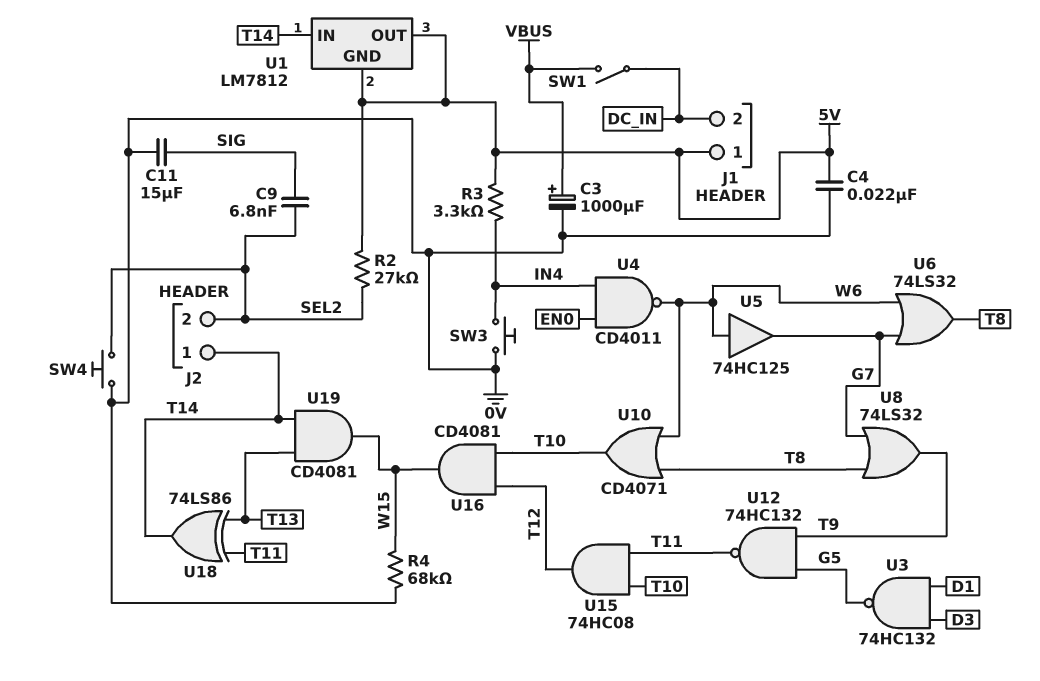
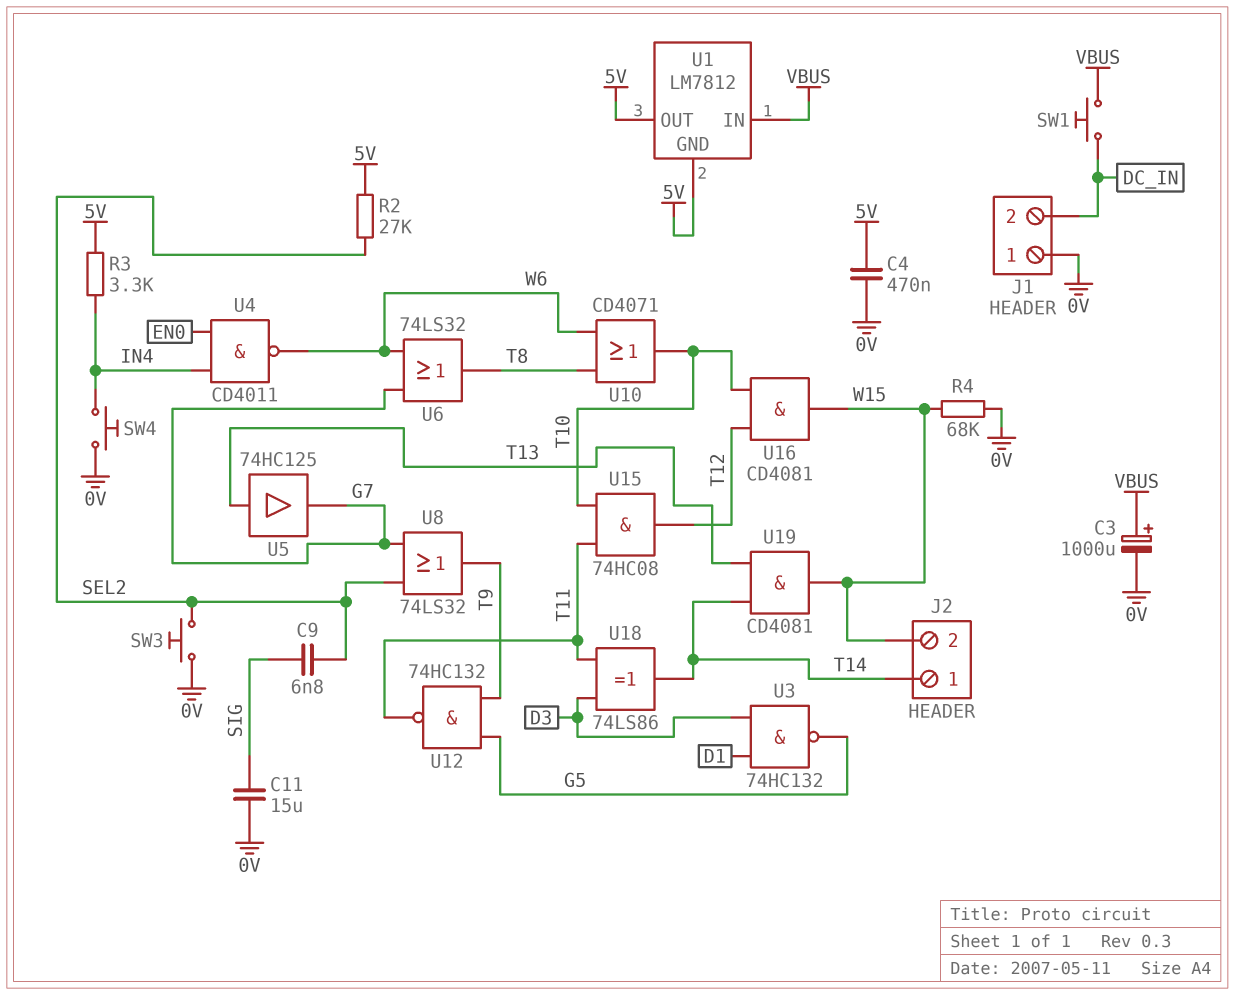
C4: 22nF (0V, 5V) -> 470nF (0V, 5V)
J1 pin 1: 5V -> 0V
J2 pin 2: SEL2 -> W15
SW1: switch (DC_IN, VBUS) -> button (DC_IN, VBUS)
SW3: button (0V, IN4) -> button (0V, SEL2)
SW4: button (0V, SEL2) -> button (0V, IN4)
U1 pin IN: T14 -> VBUS
U5: buffer 74HC125 (in W6, out G7) -> buffer 74HC125 (in T13, out G7)
U8: OR 74LS32 (in G7, in T8, out T9) -> OR 74LS32 (in G7, in SEL2, out T9)
U18: XOR 74LS86 (in T11, in T13, out T14) -> XOR 74LS86 (in D3, in T11, out T14)

